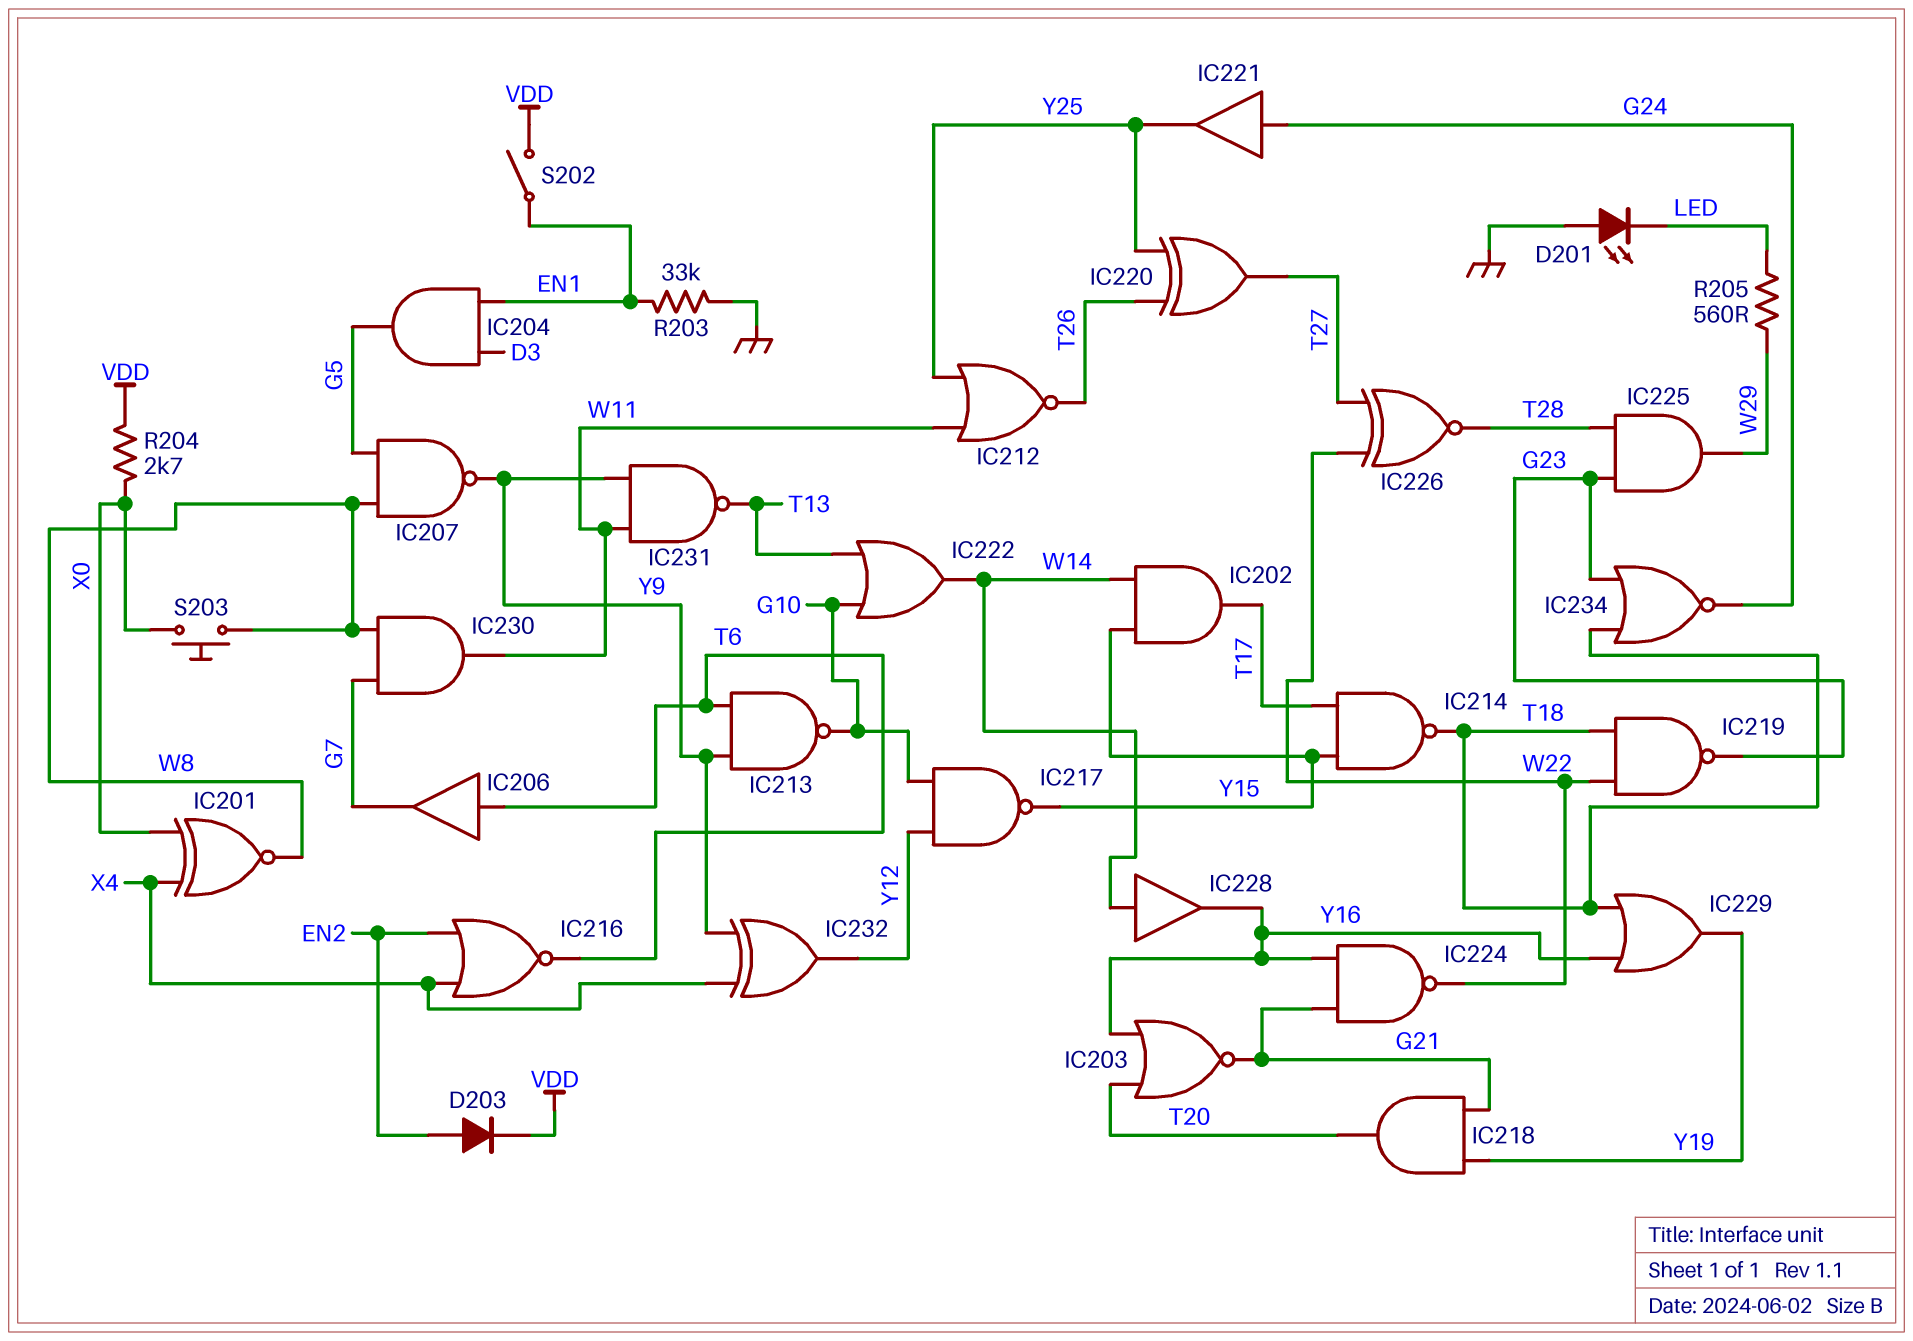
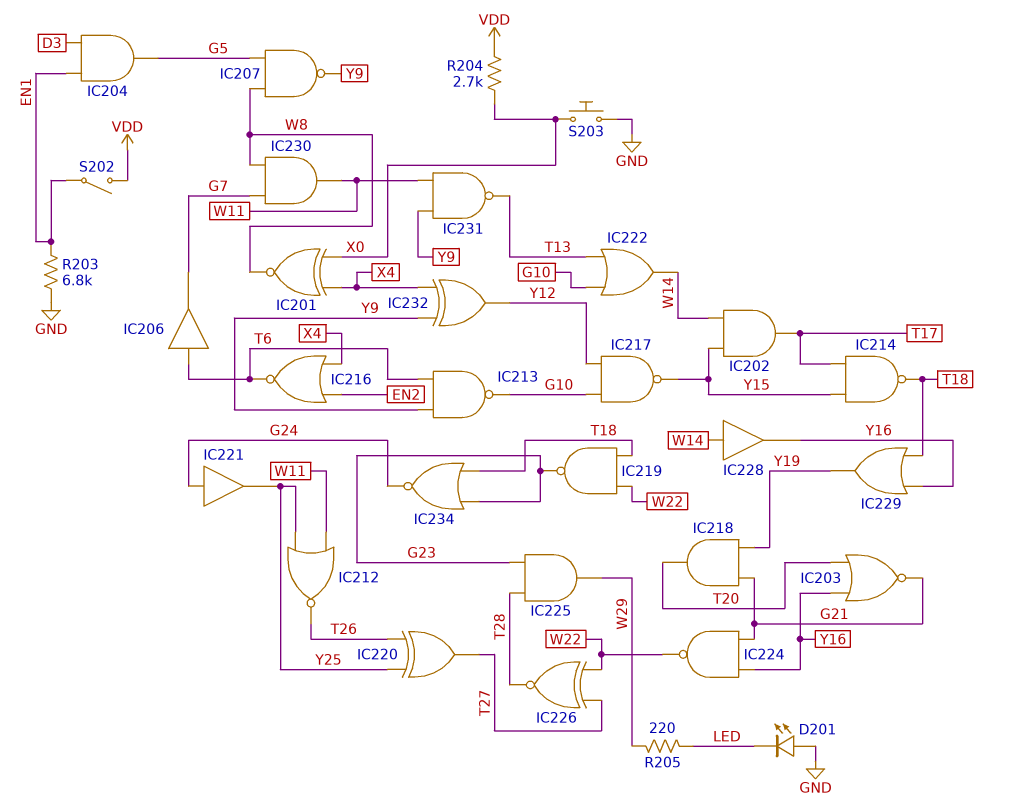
D203: diode (A EN2, K VDD) -> none
R203: 33k (EN1, GND) -> 6.8k (EN1, GND)
R205: 560 (LED, W29) -> 220 (LED, W29)
S203: button (W8, X0) -> button (GND, X0)

